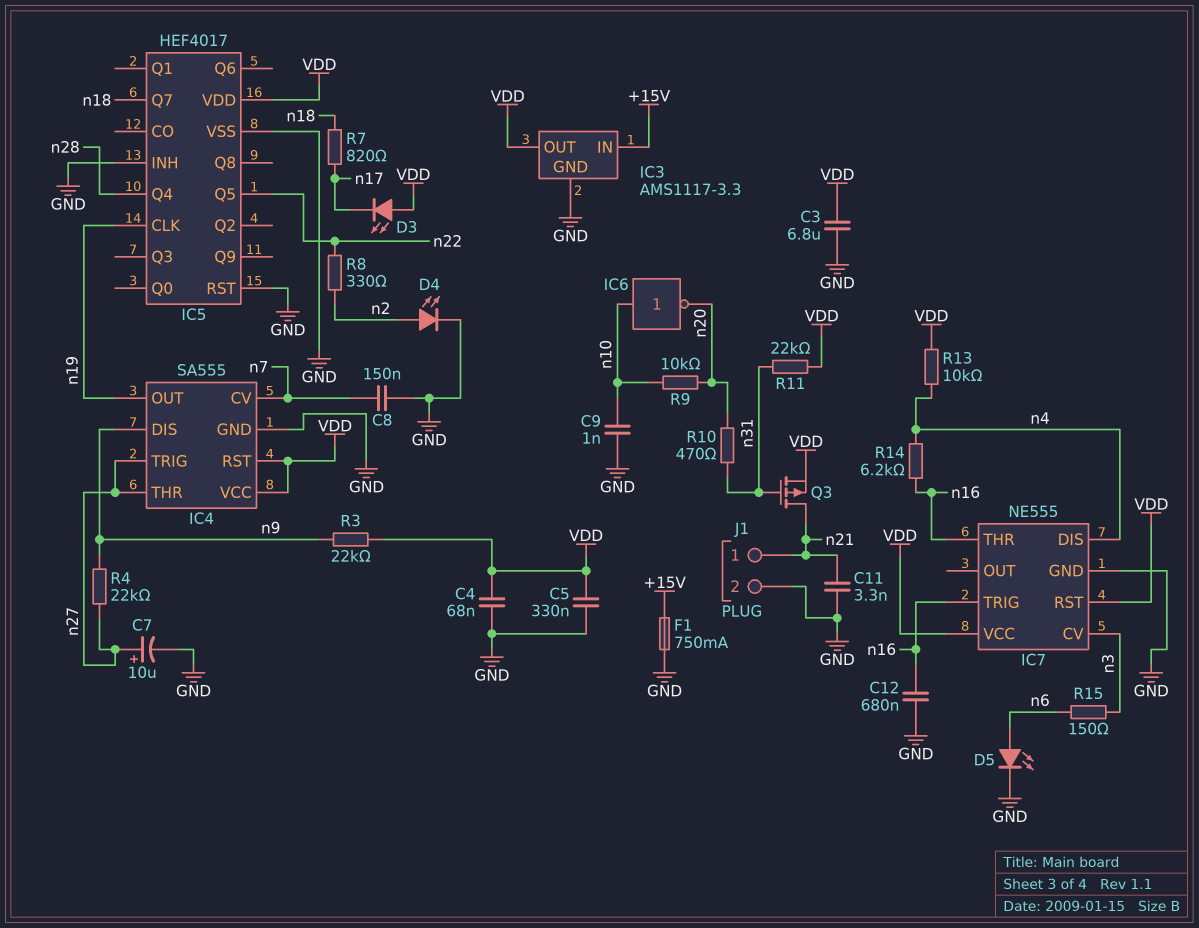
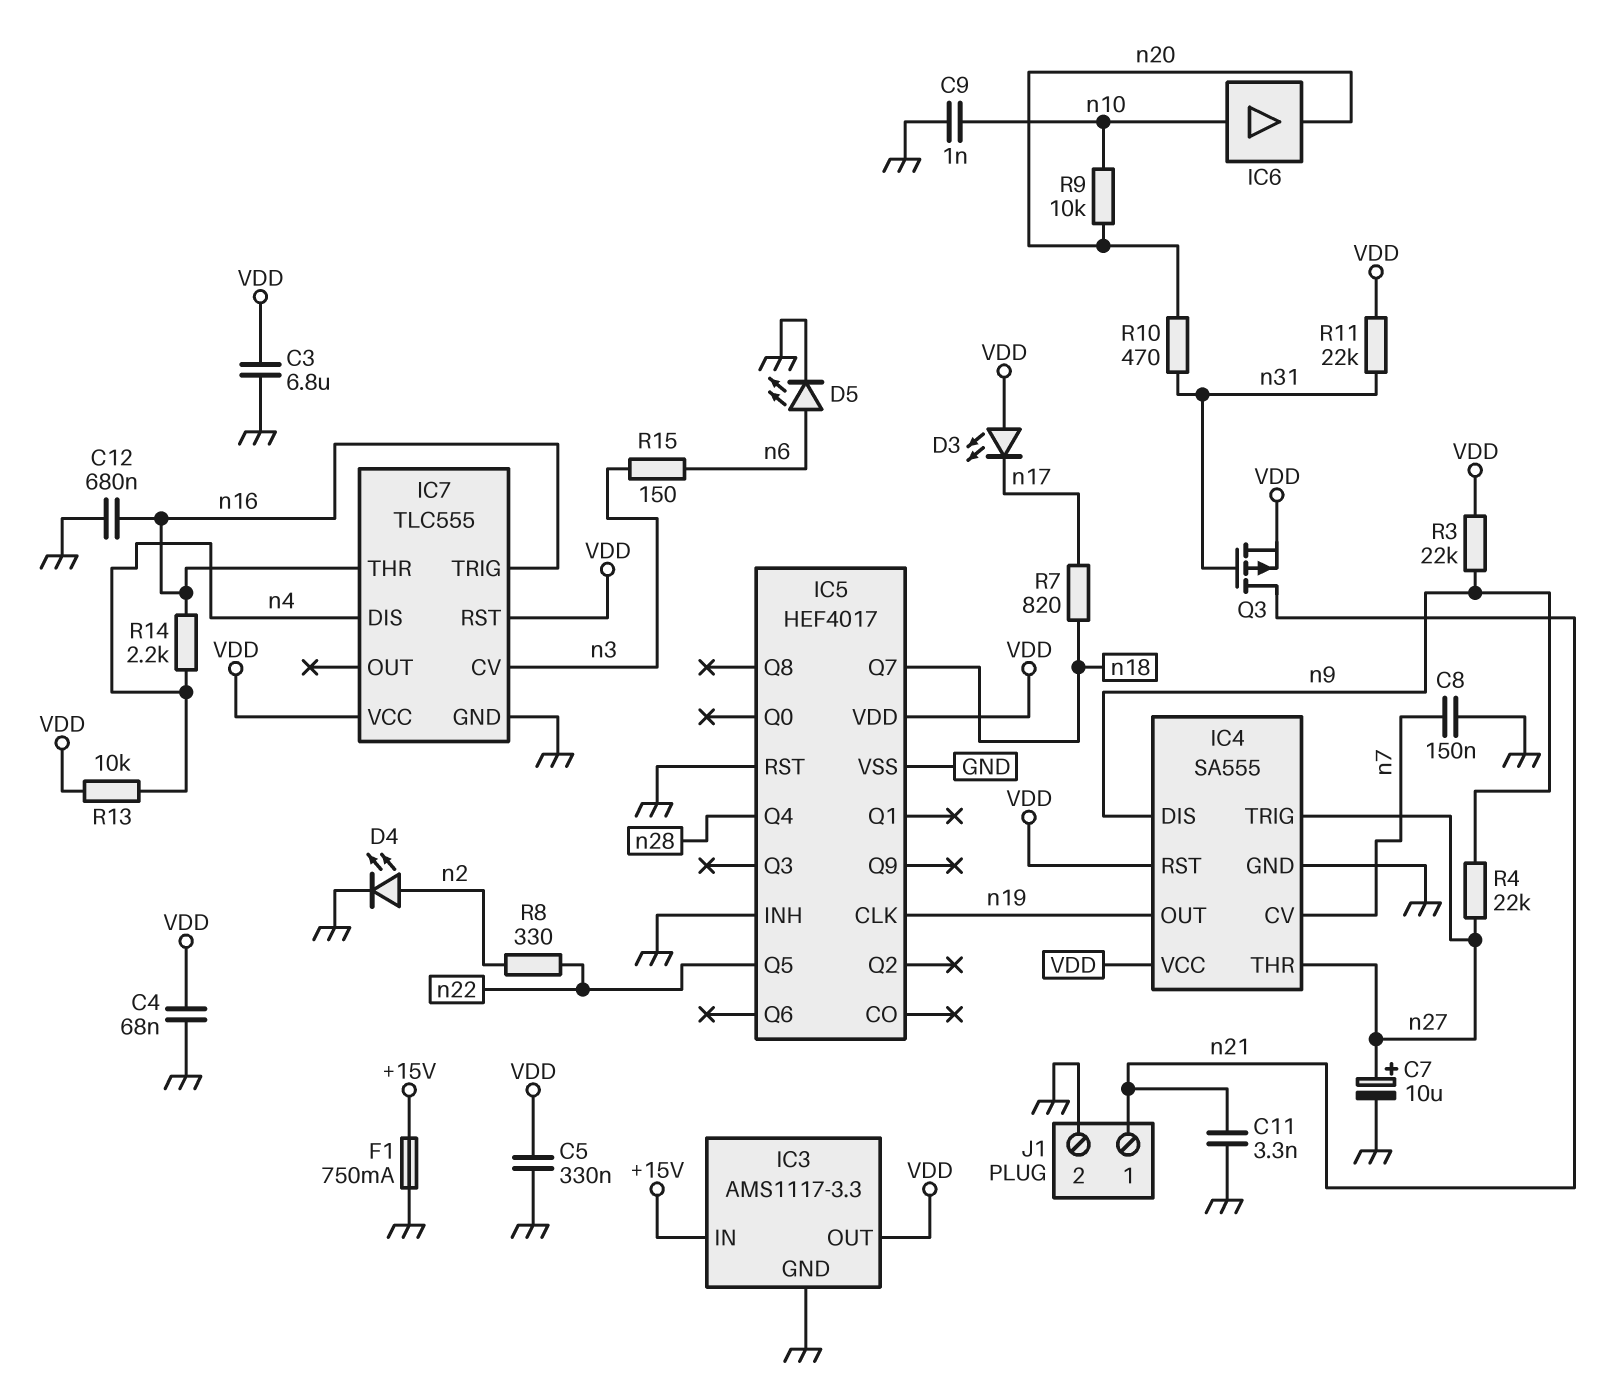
IC6: NOT (in n10, out n20) -> buffer (in n10, out n20)
IC7: NE555 -> TLC555
R14: 6.2k (n4, n16) -> 2.2k (n4, n16)

